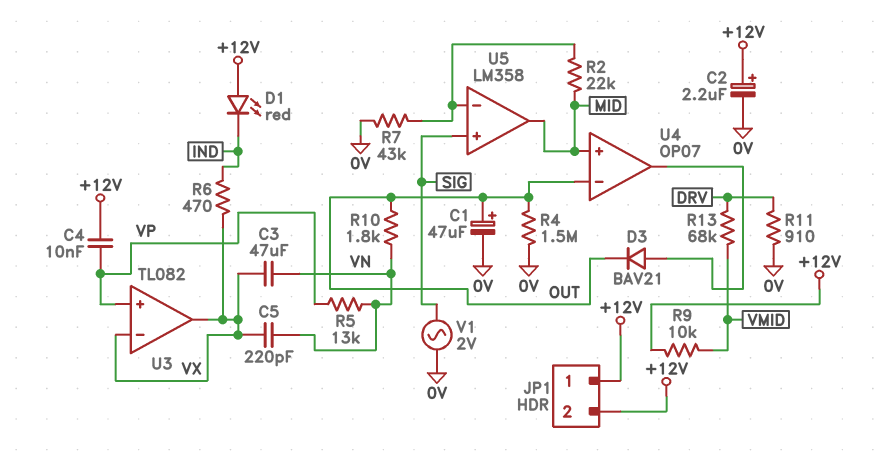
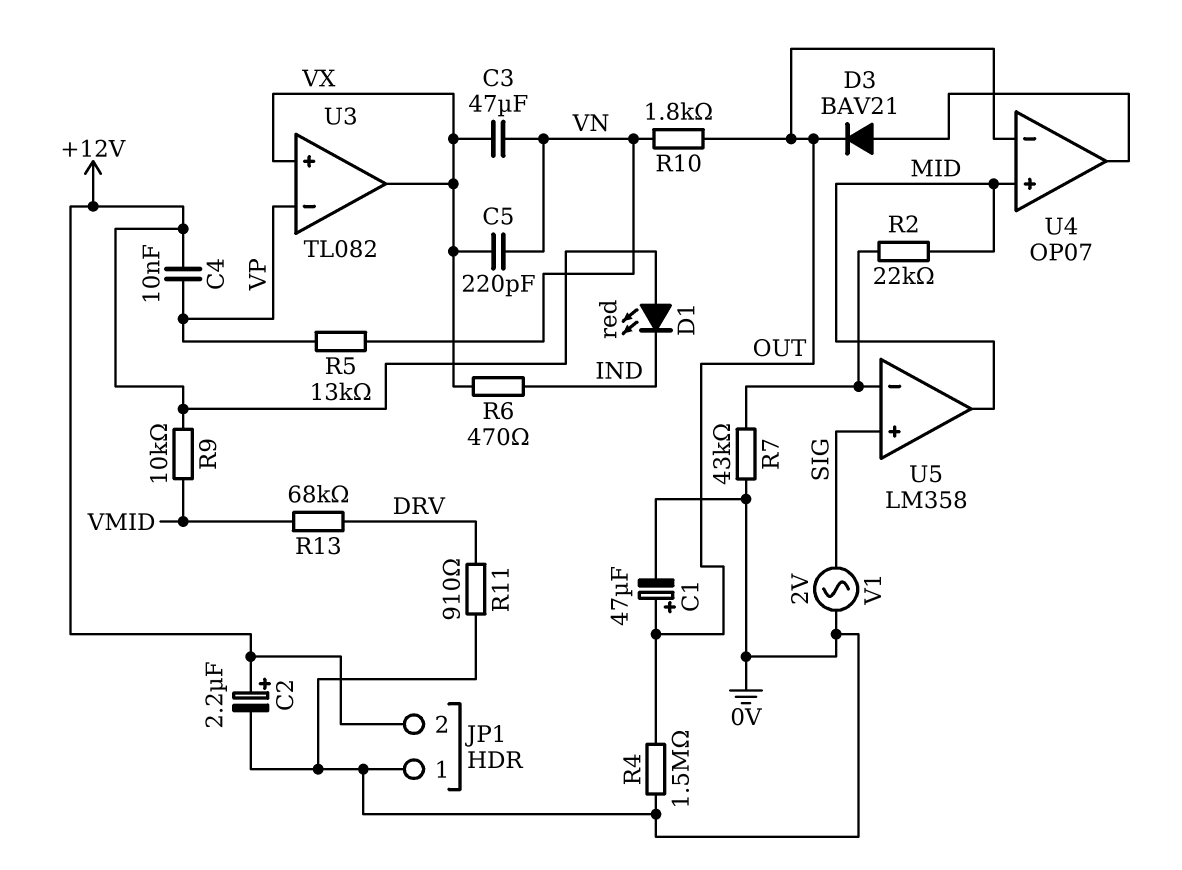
JP1 pin 1: +12V -> 0V
U3 pin in+: VP -> VX
U3 pin in-: VX -> VP

